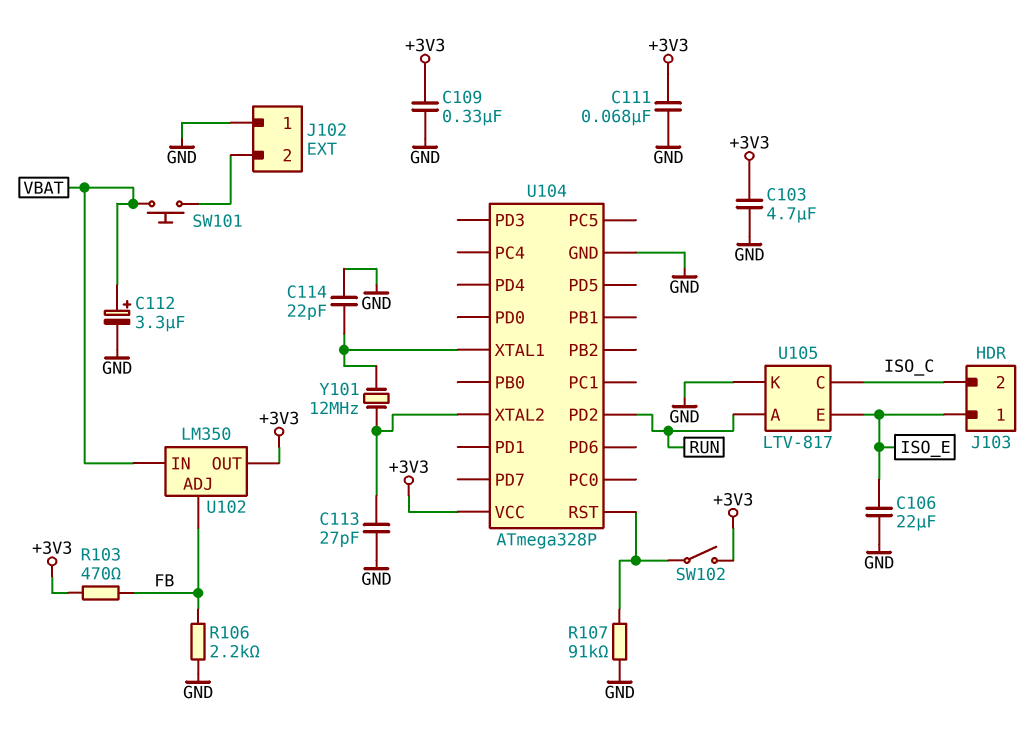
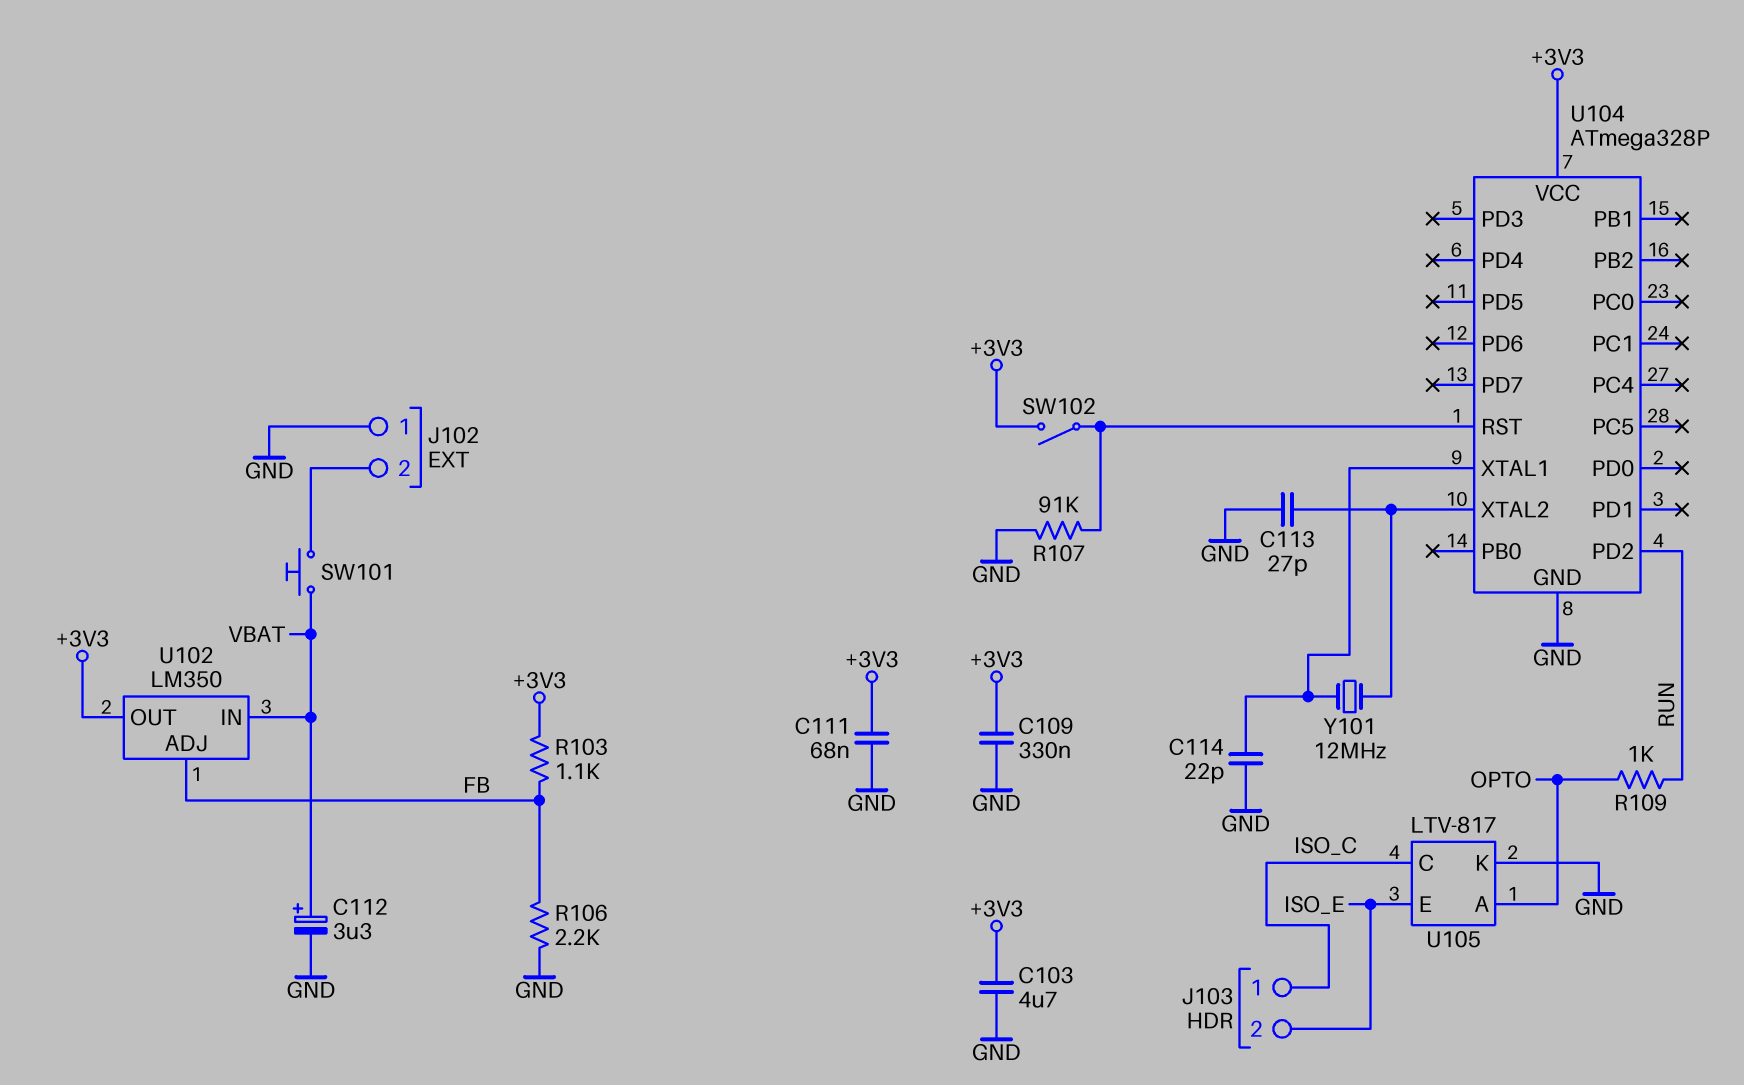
C106: 22uF (GND, ISO_E) -> none
J103 pin 1: ISO_E -> ISO_C
J103 pin 2: ISO_C -> ISO_E
R103: 470 (+3V3, FB) -> 1.1k (+3V3, FB)
R109: none -> 1k (OPTO, RUN)
U105 pin A: RUN -> OPTO

